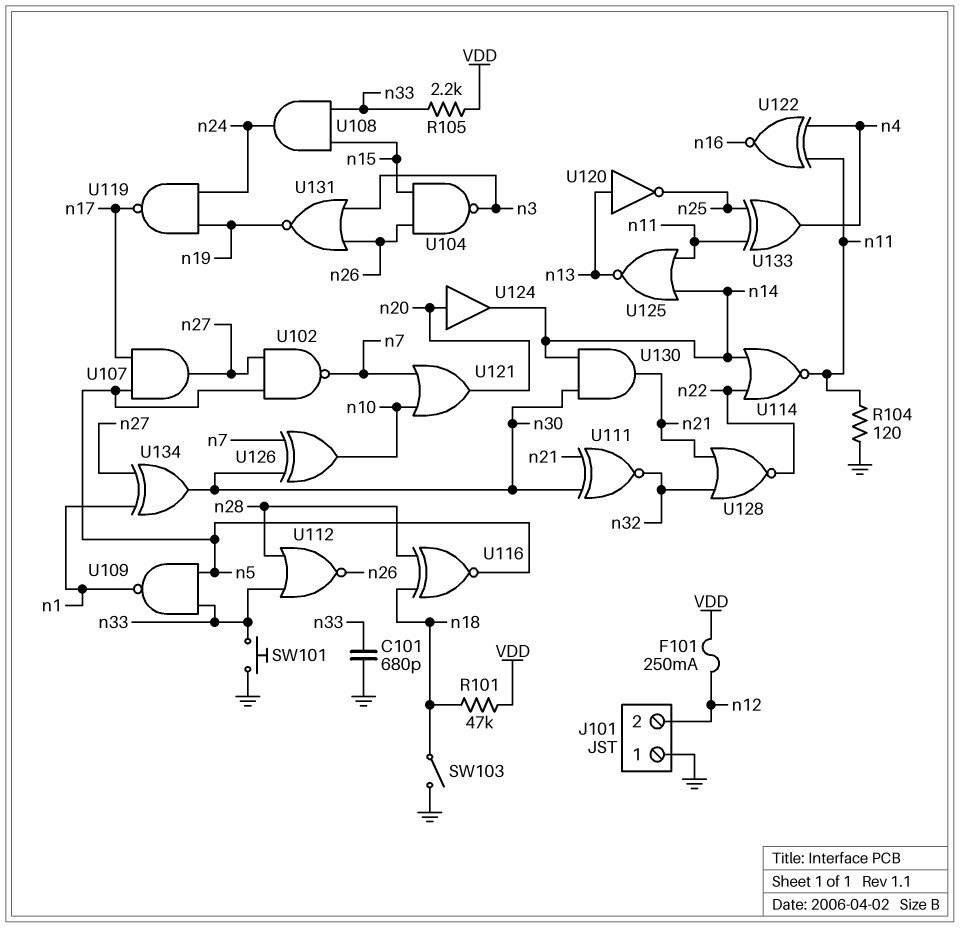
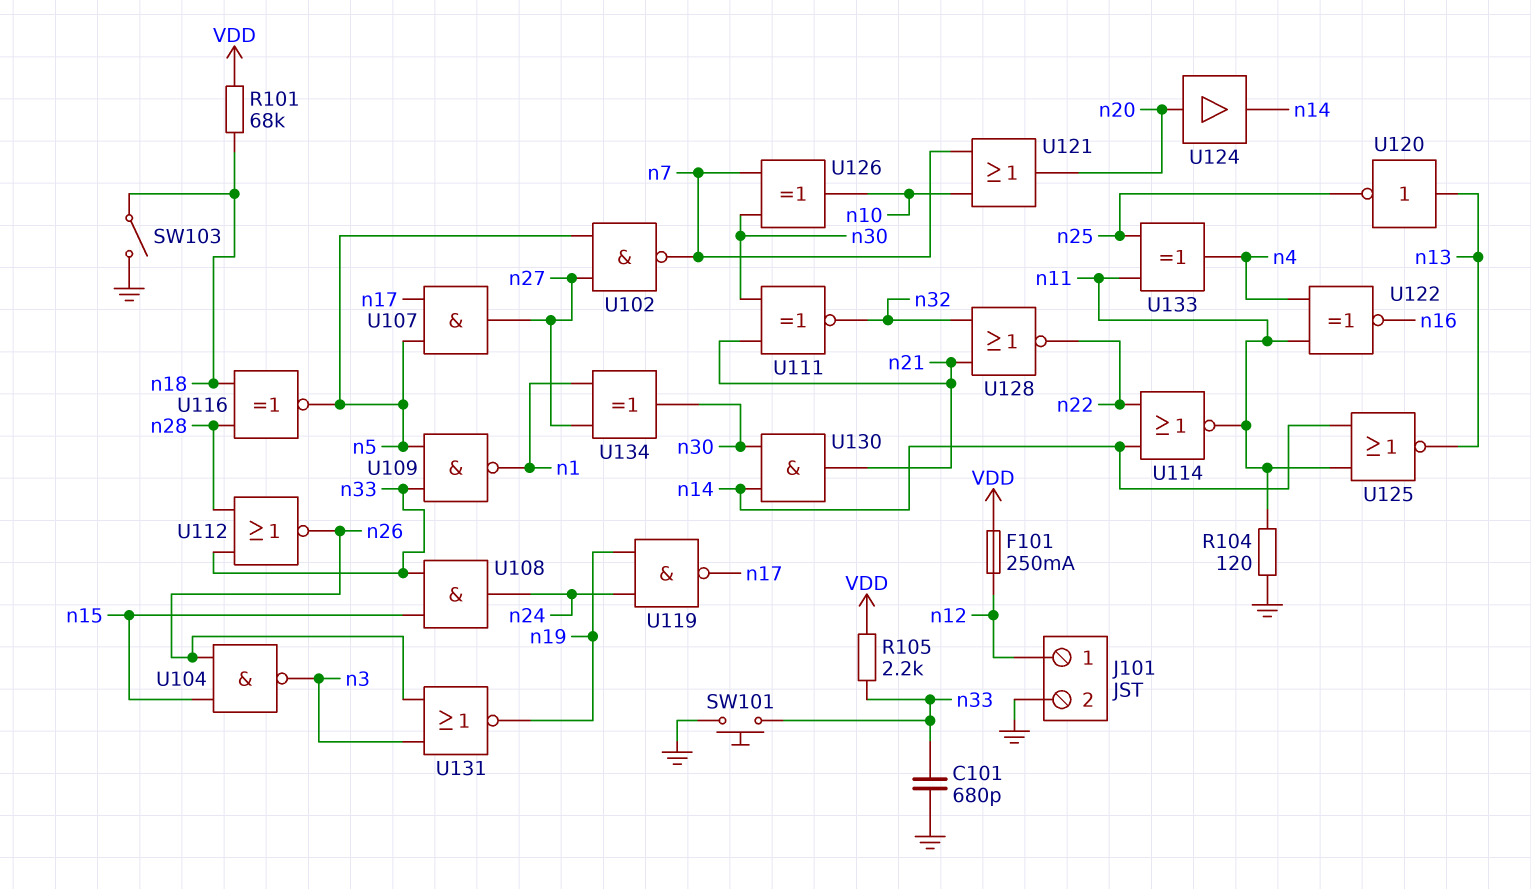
J101 pin 1: GND -> n12
J101 pin 2: n12 -> GND
R101: 47k (VDD, n18) -> 68k (VDD, n18)

